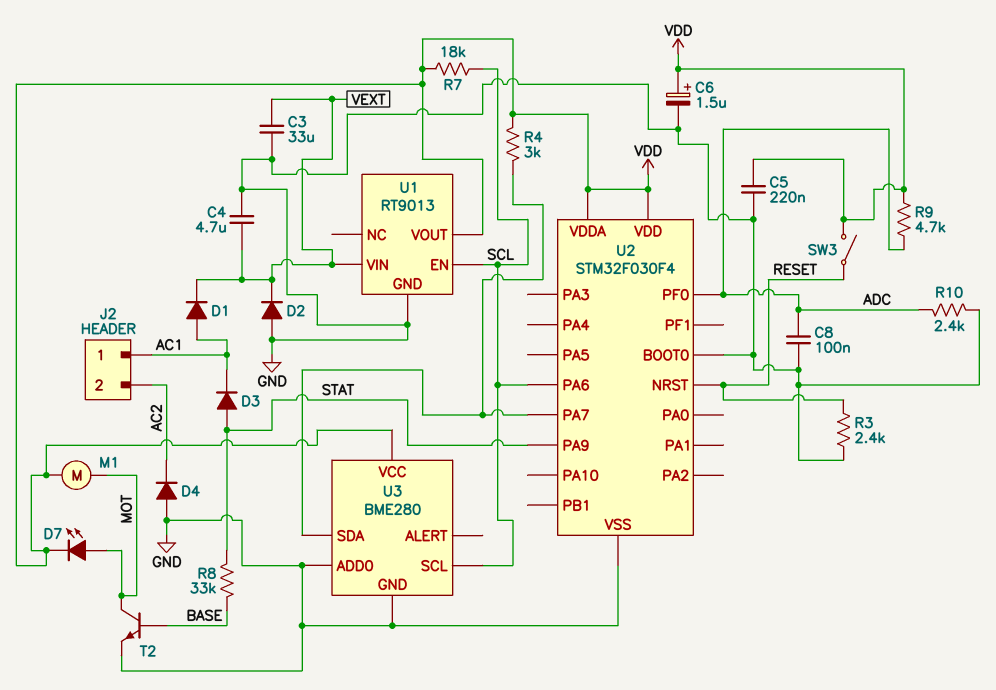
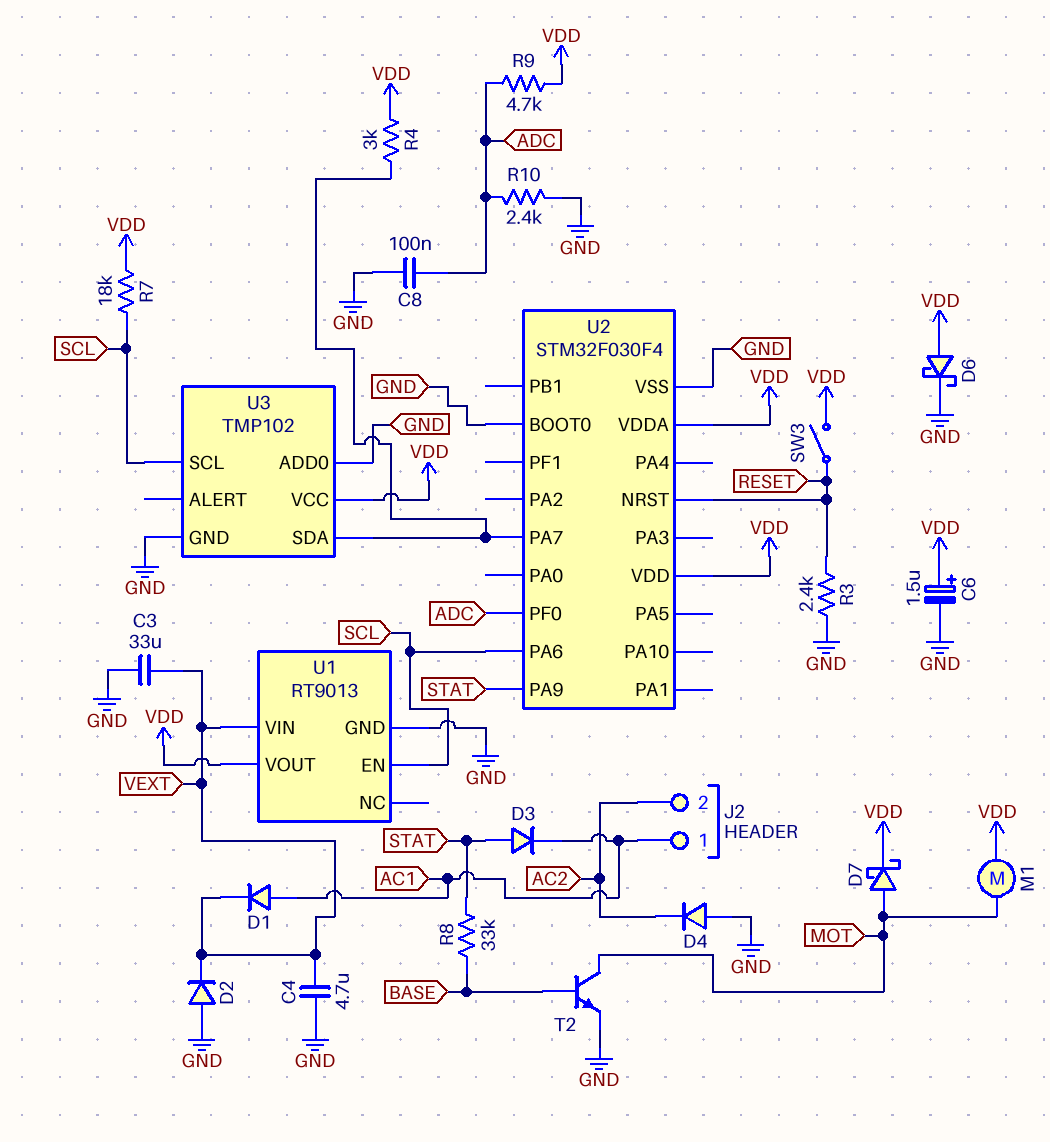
C5: 220nF (GND, VDD) -> none
D6: none -> schottky (A VDD, K GND)
D7: LED (A MOT, K VDD) -> schottky (A MOT, K VDD)
U3: BME280 -> TMP102

